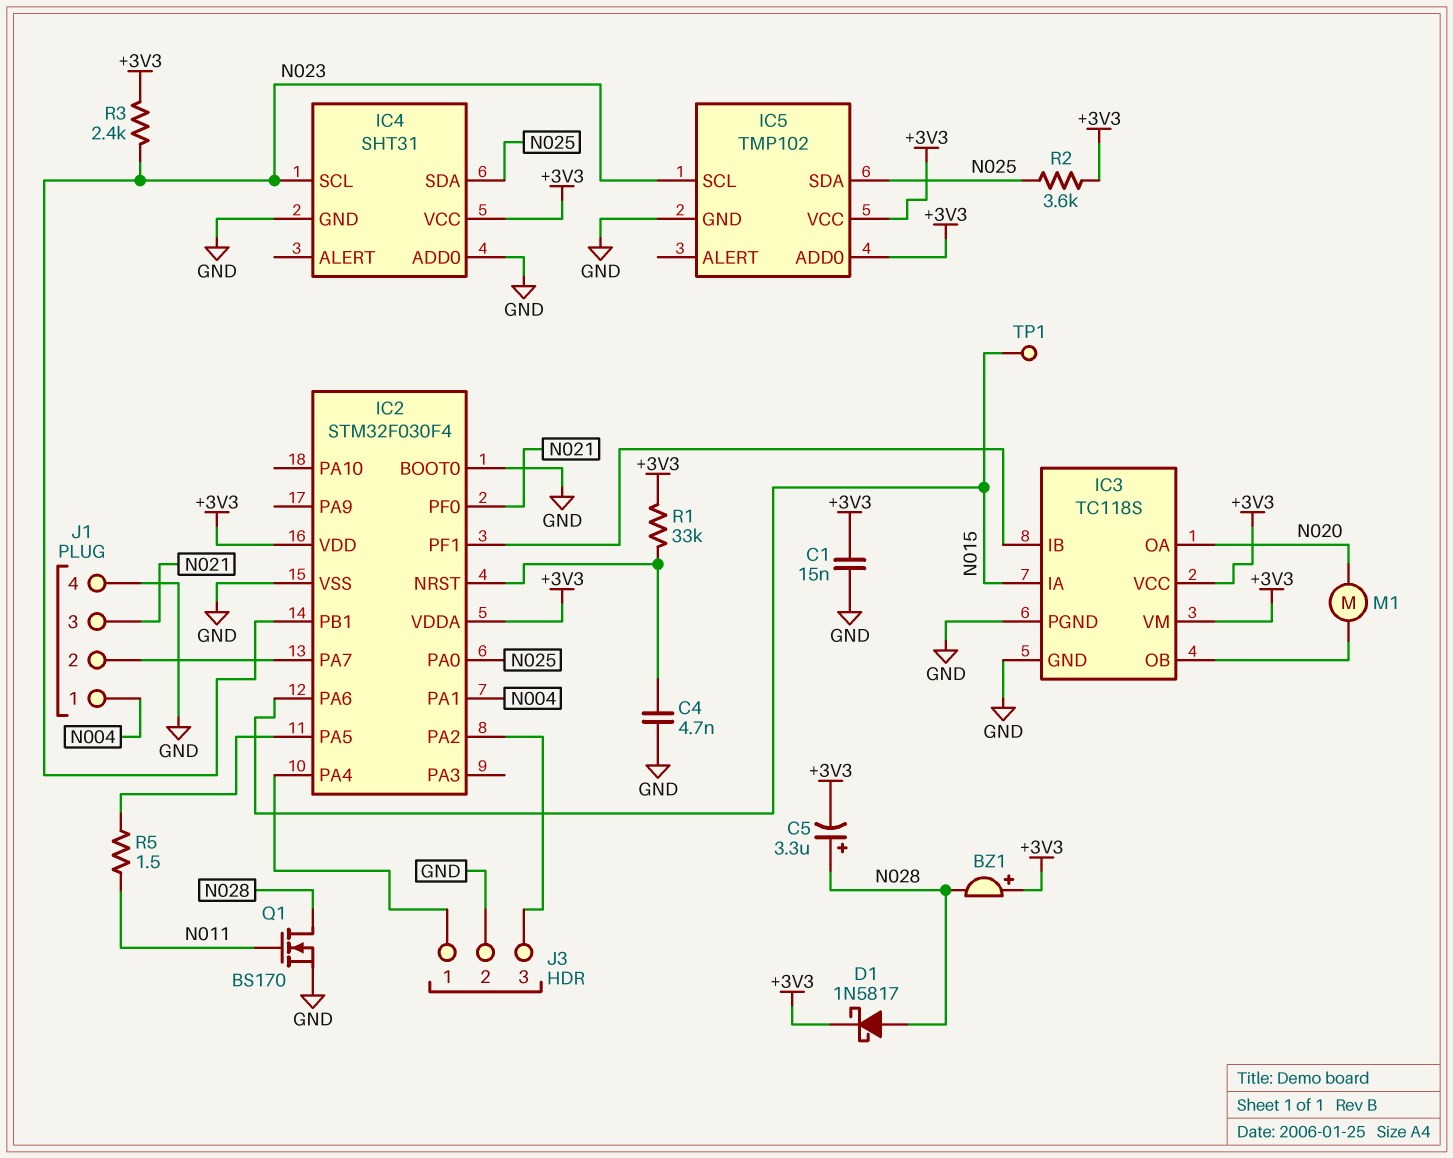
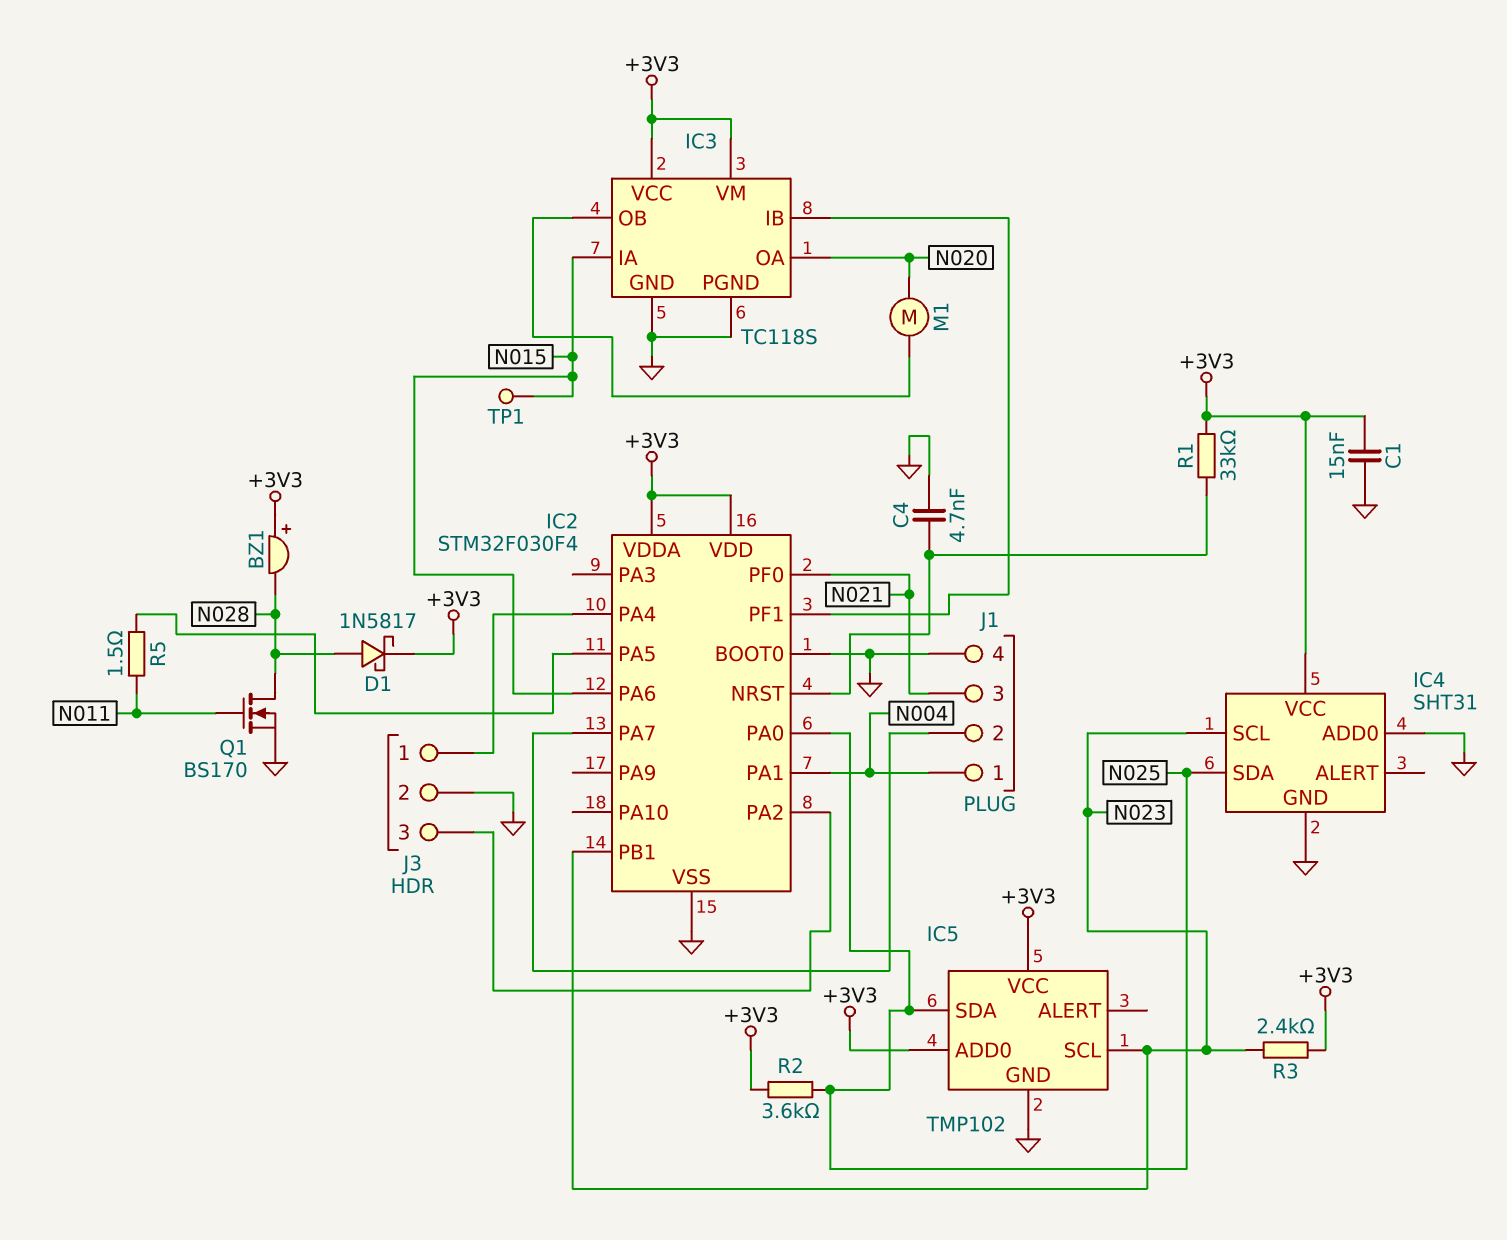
C5: 3.3uF (plus N028, minus +3V3) -> none

